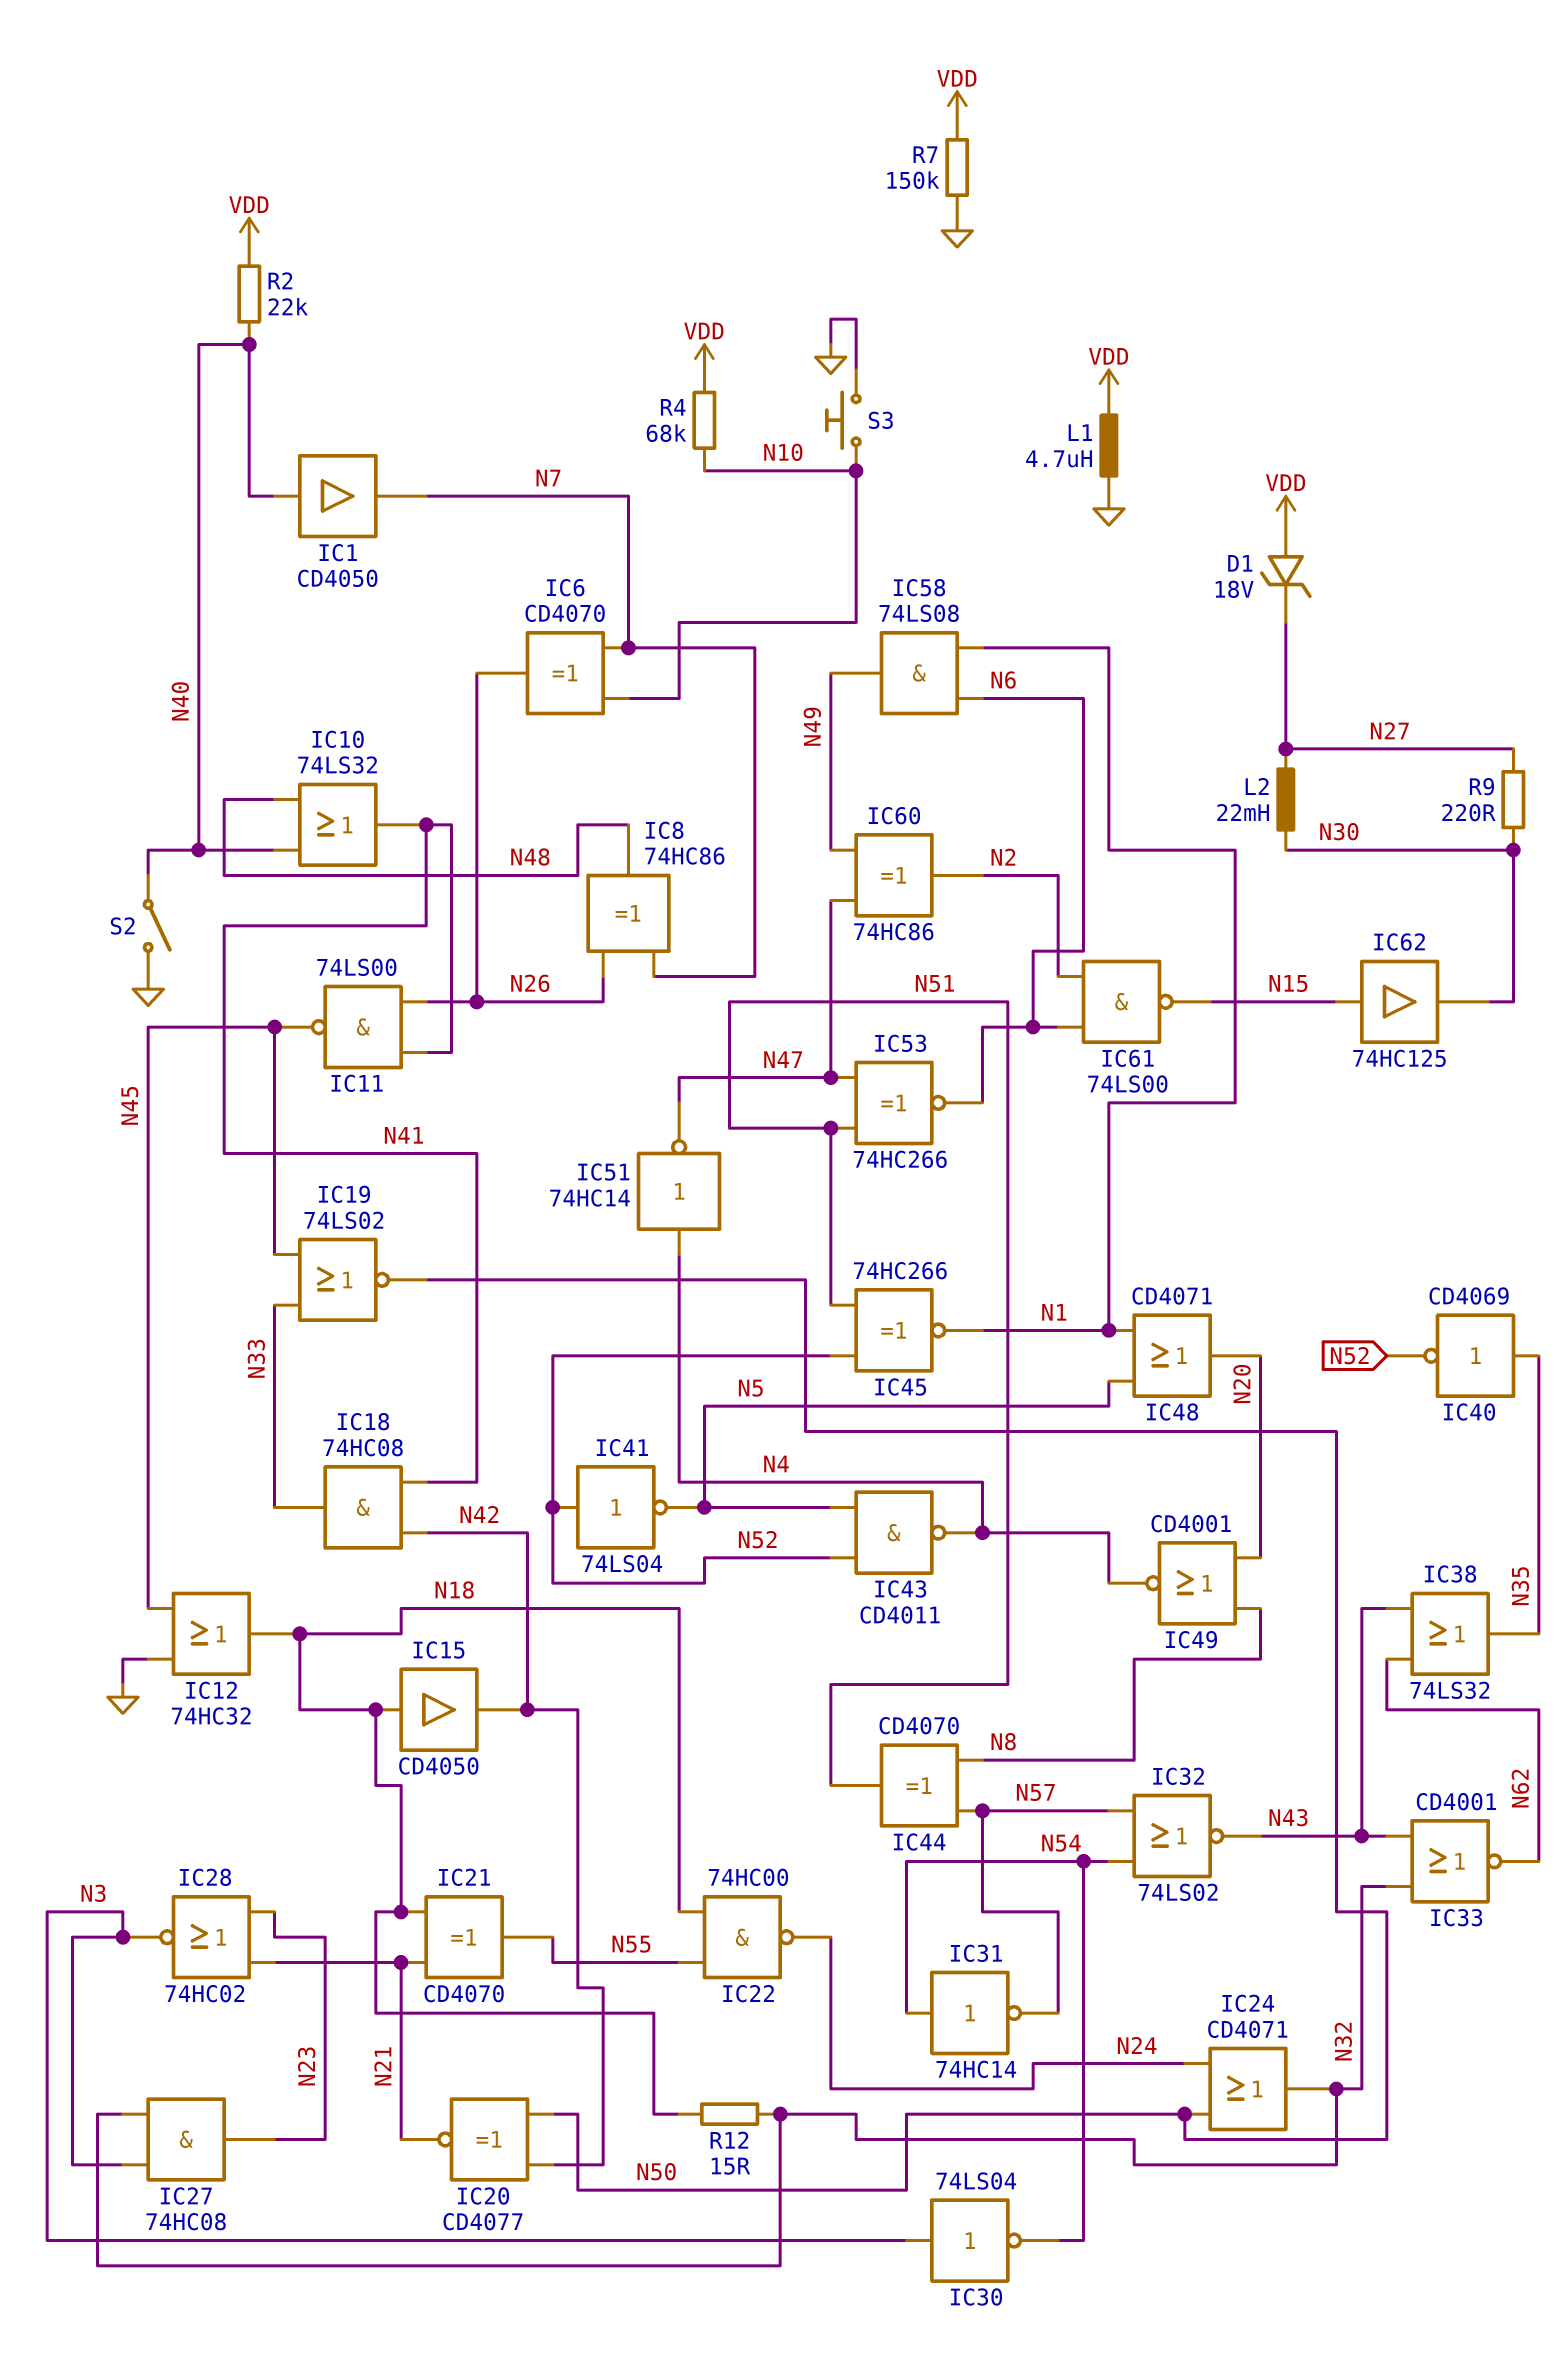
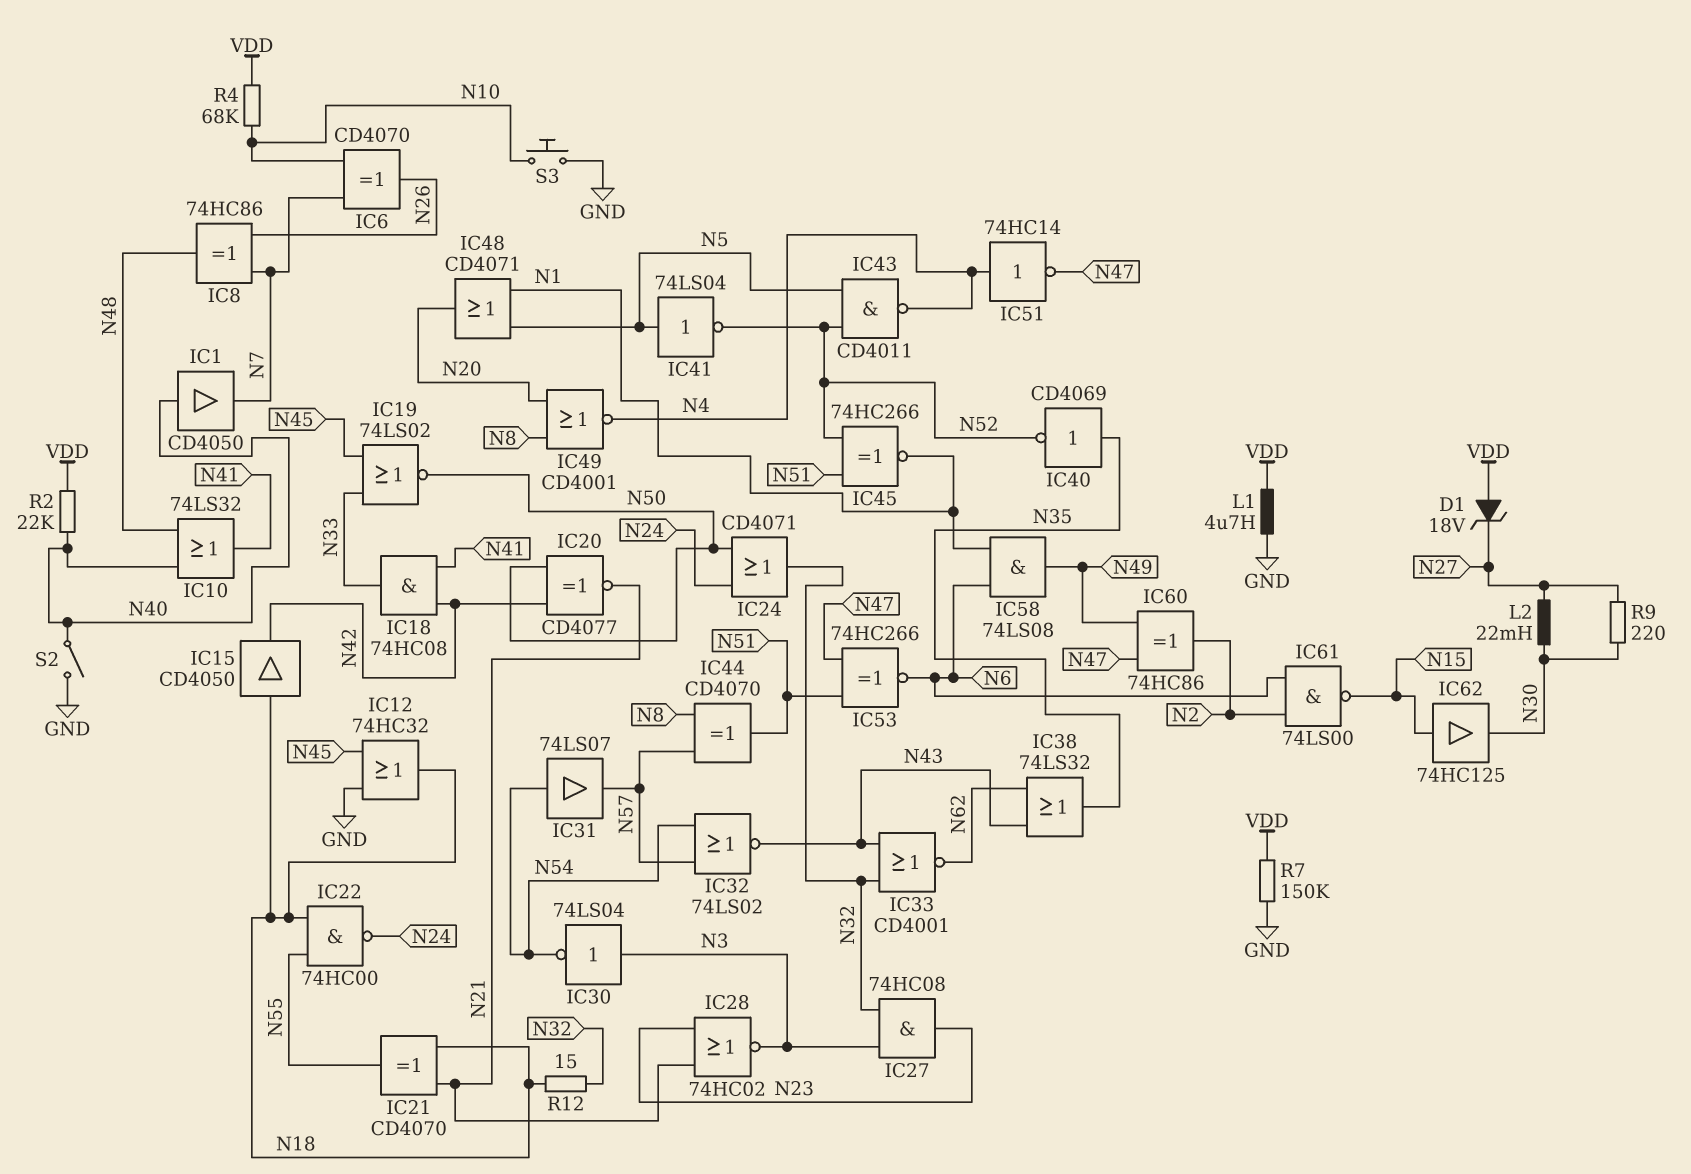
IC11: NAND 74LS00 (in N26, in N41, out N45) -> none
IC31: NOT 74HC14 (in N54, out N57) -> buffer 74LS07 (in N54, out N57)
IC41: NOT 74LS04 (in N52, out N5) -> NOT 74LS04 (in N5, out N52)

